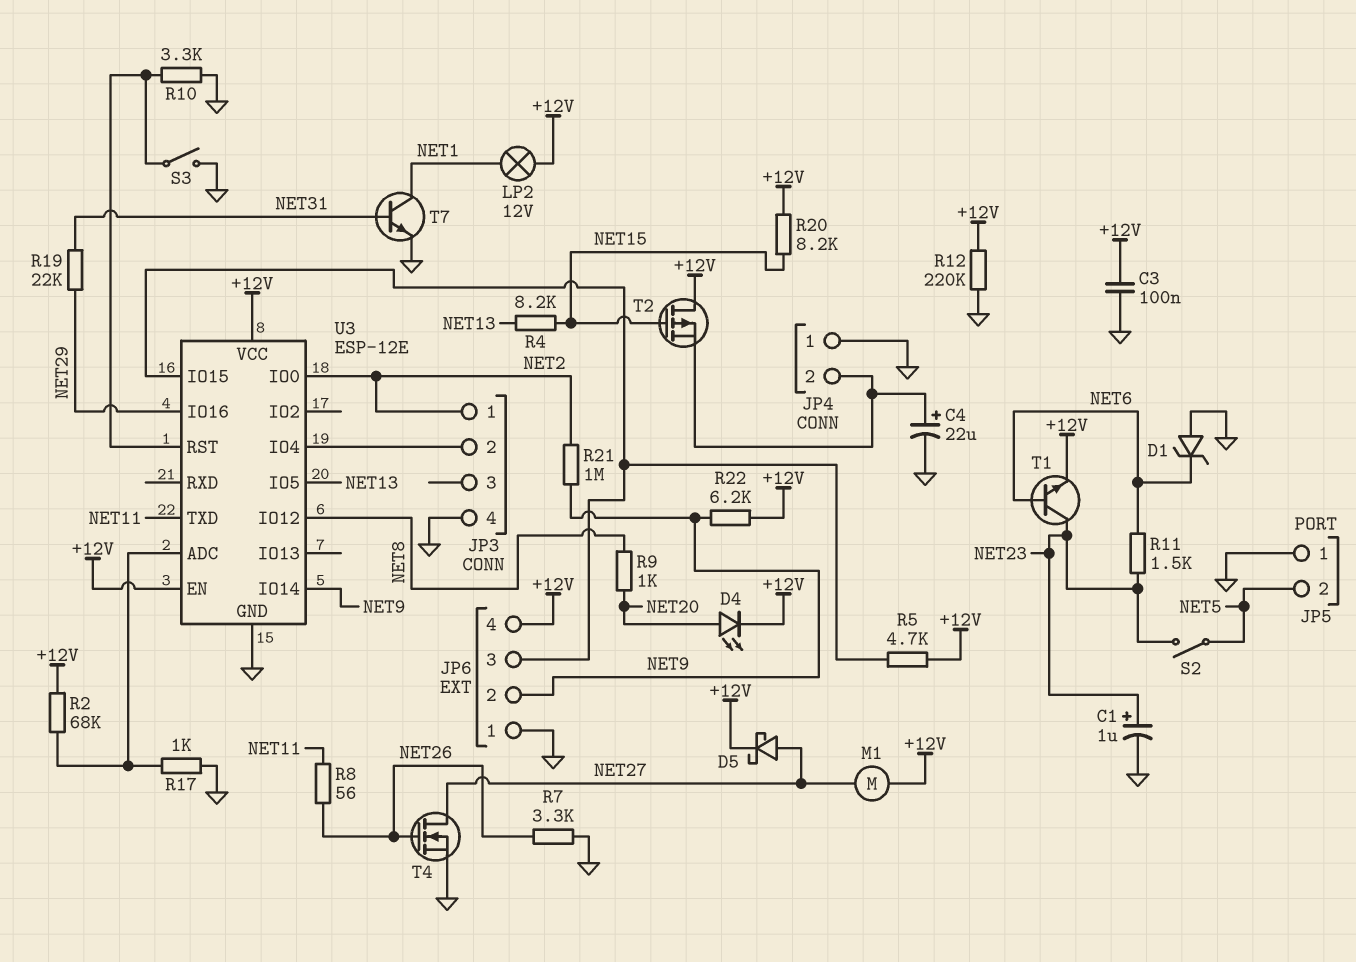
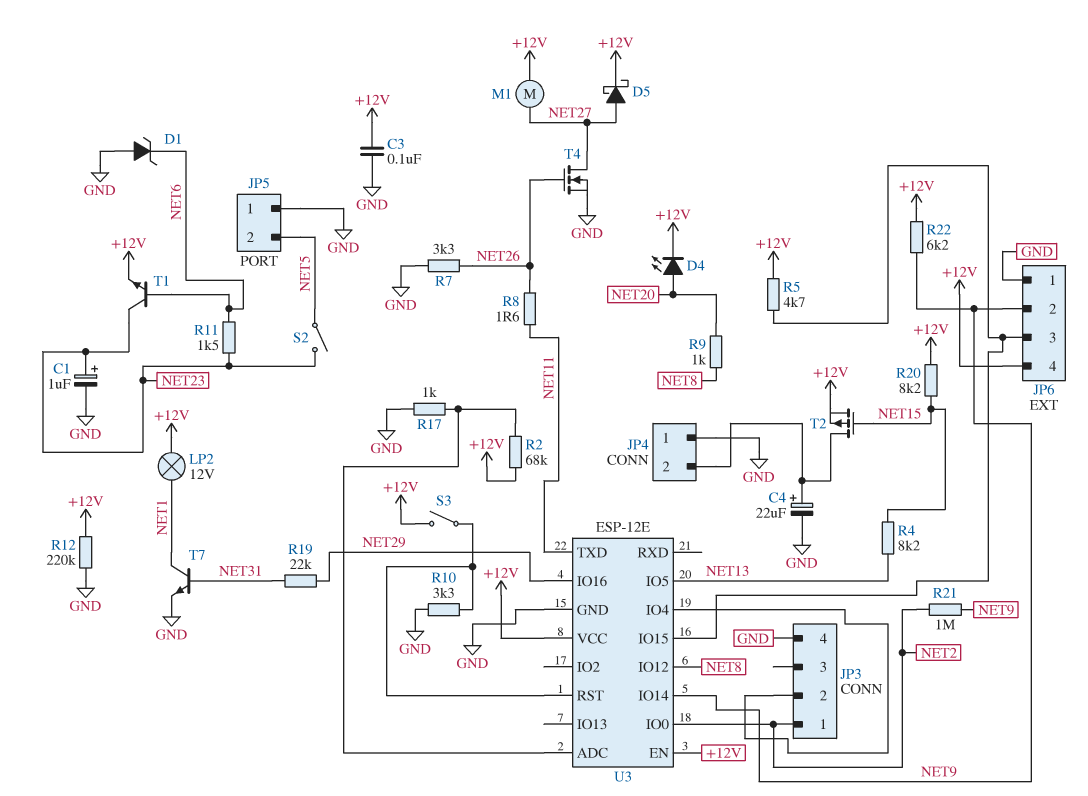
R8: 56 (NET11, NET26) -> 1.6 (NET11, NET26)
S3: switch (GND, U3/RST) -> switch (+12V, U3/RST)
T2: PMOS (G NET15, D +12V, S JP4/2) -> PMOS (G NET15, D JP4/2, S +12V)

